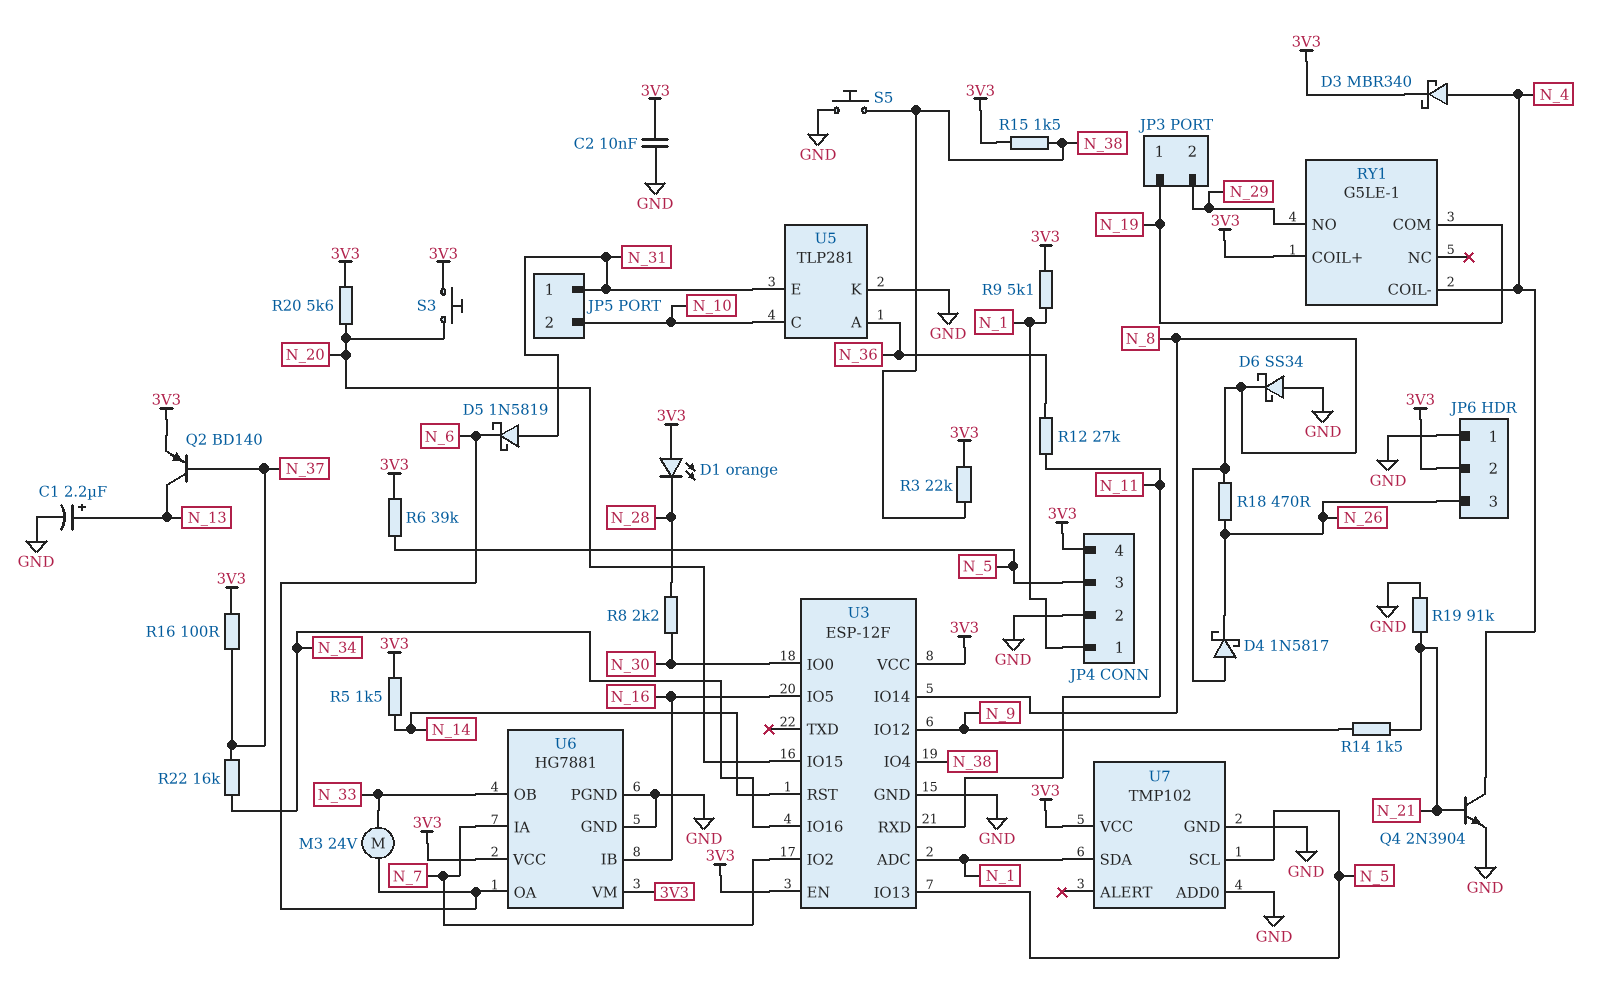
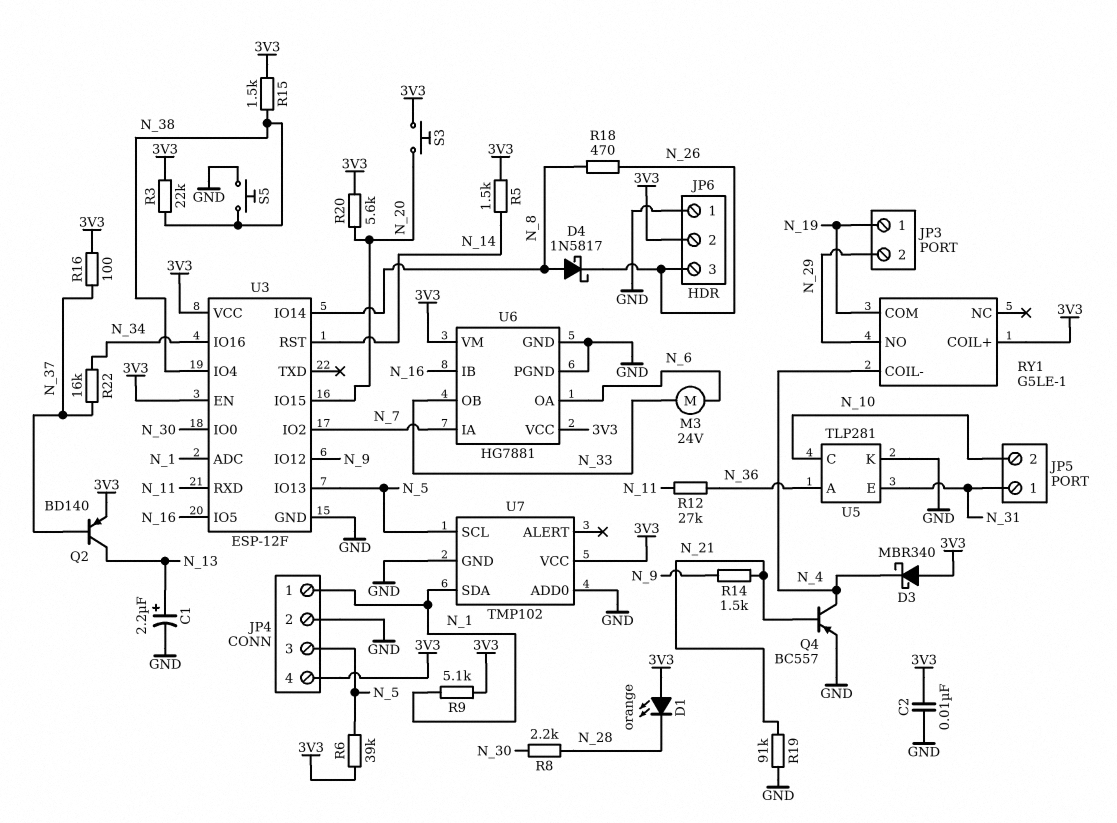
D3: schottky MBR340 (A N_4, K 3V3) -> schottky MBR340 (A 3V3, K N_4)
D5: schottky 1N5819 (A N_31, K N_6) -> none
D6: schottky SS34 (A GND, K N_8) -> none
Q4: NPN 2N3904 (B N_21, C N_4, E GND) -> PNP BC557 (B N_21, C N_4, E GND)

